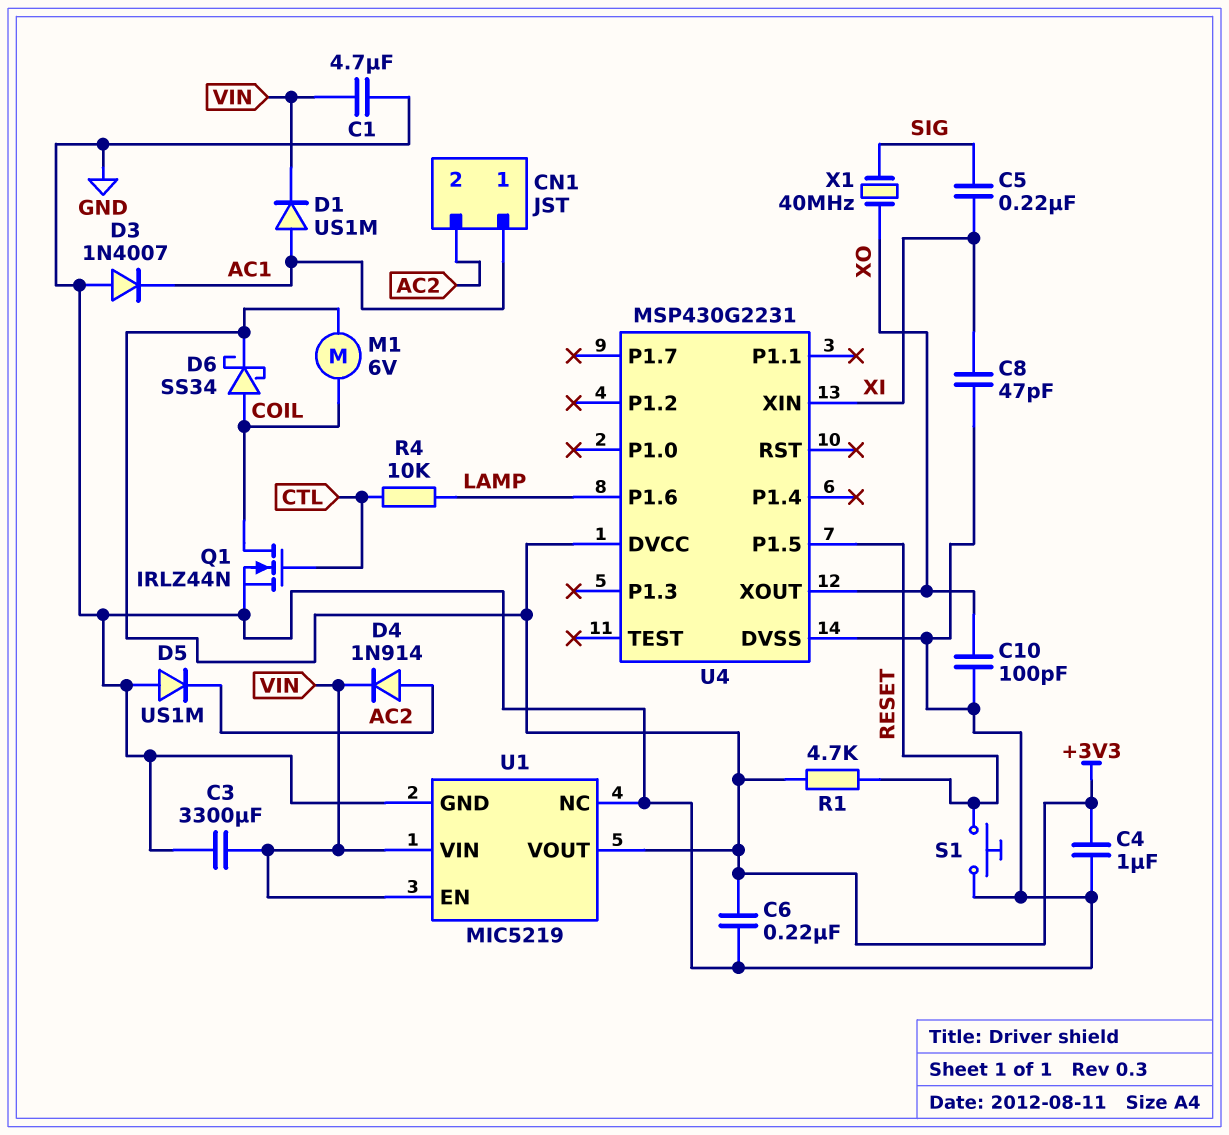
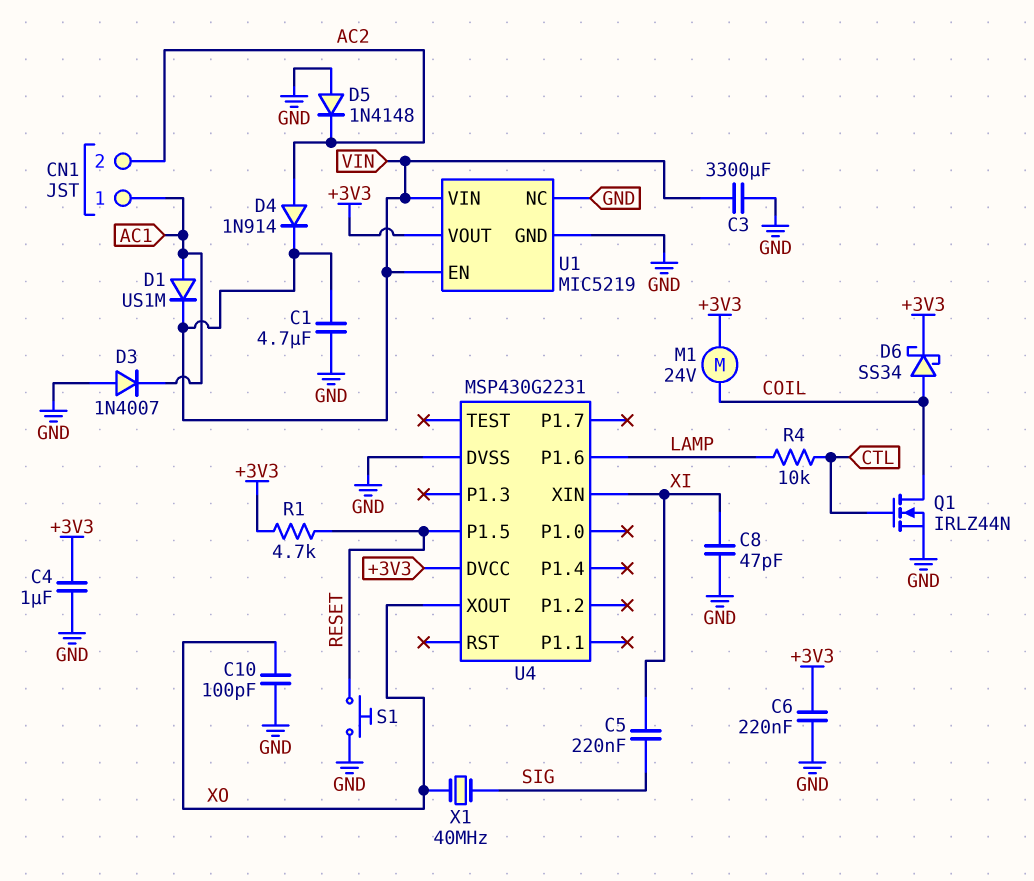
D5: diode US1M (A GND, K AC2) -> diode 1N4148 (A GND, K AC2)
M1: motor 6V (+3V3, COIL) -> motor 24V (+3V3, COIL)

